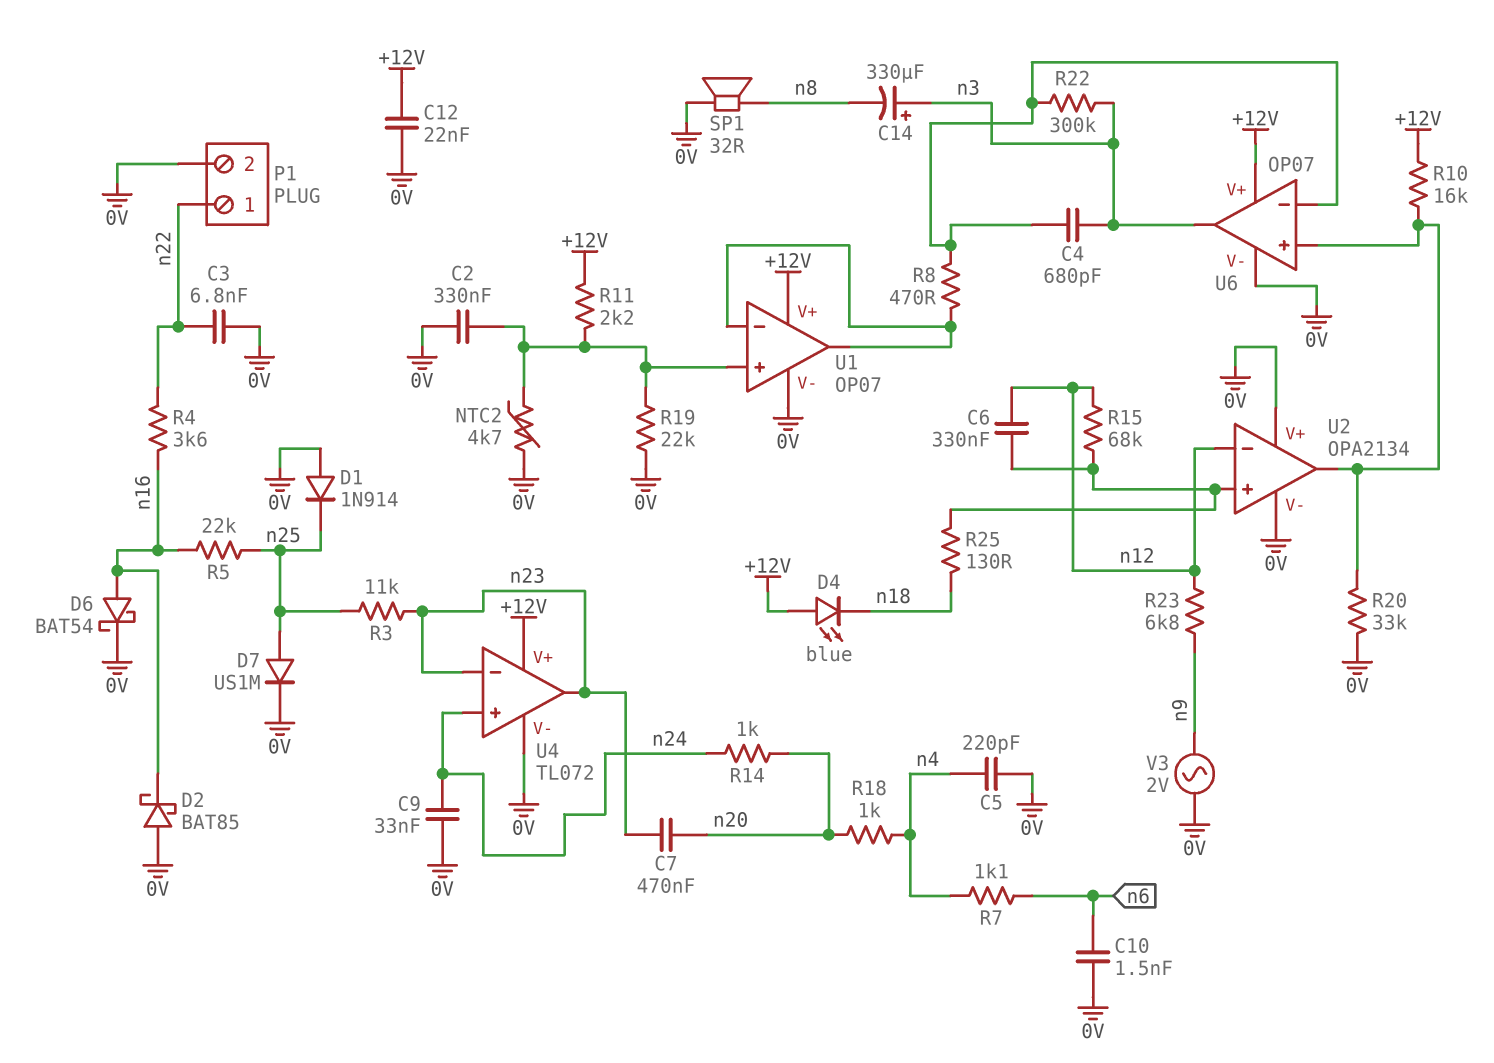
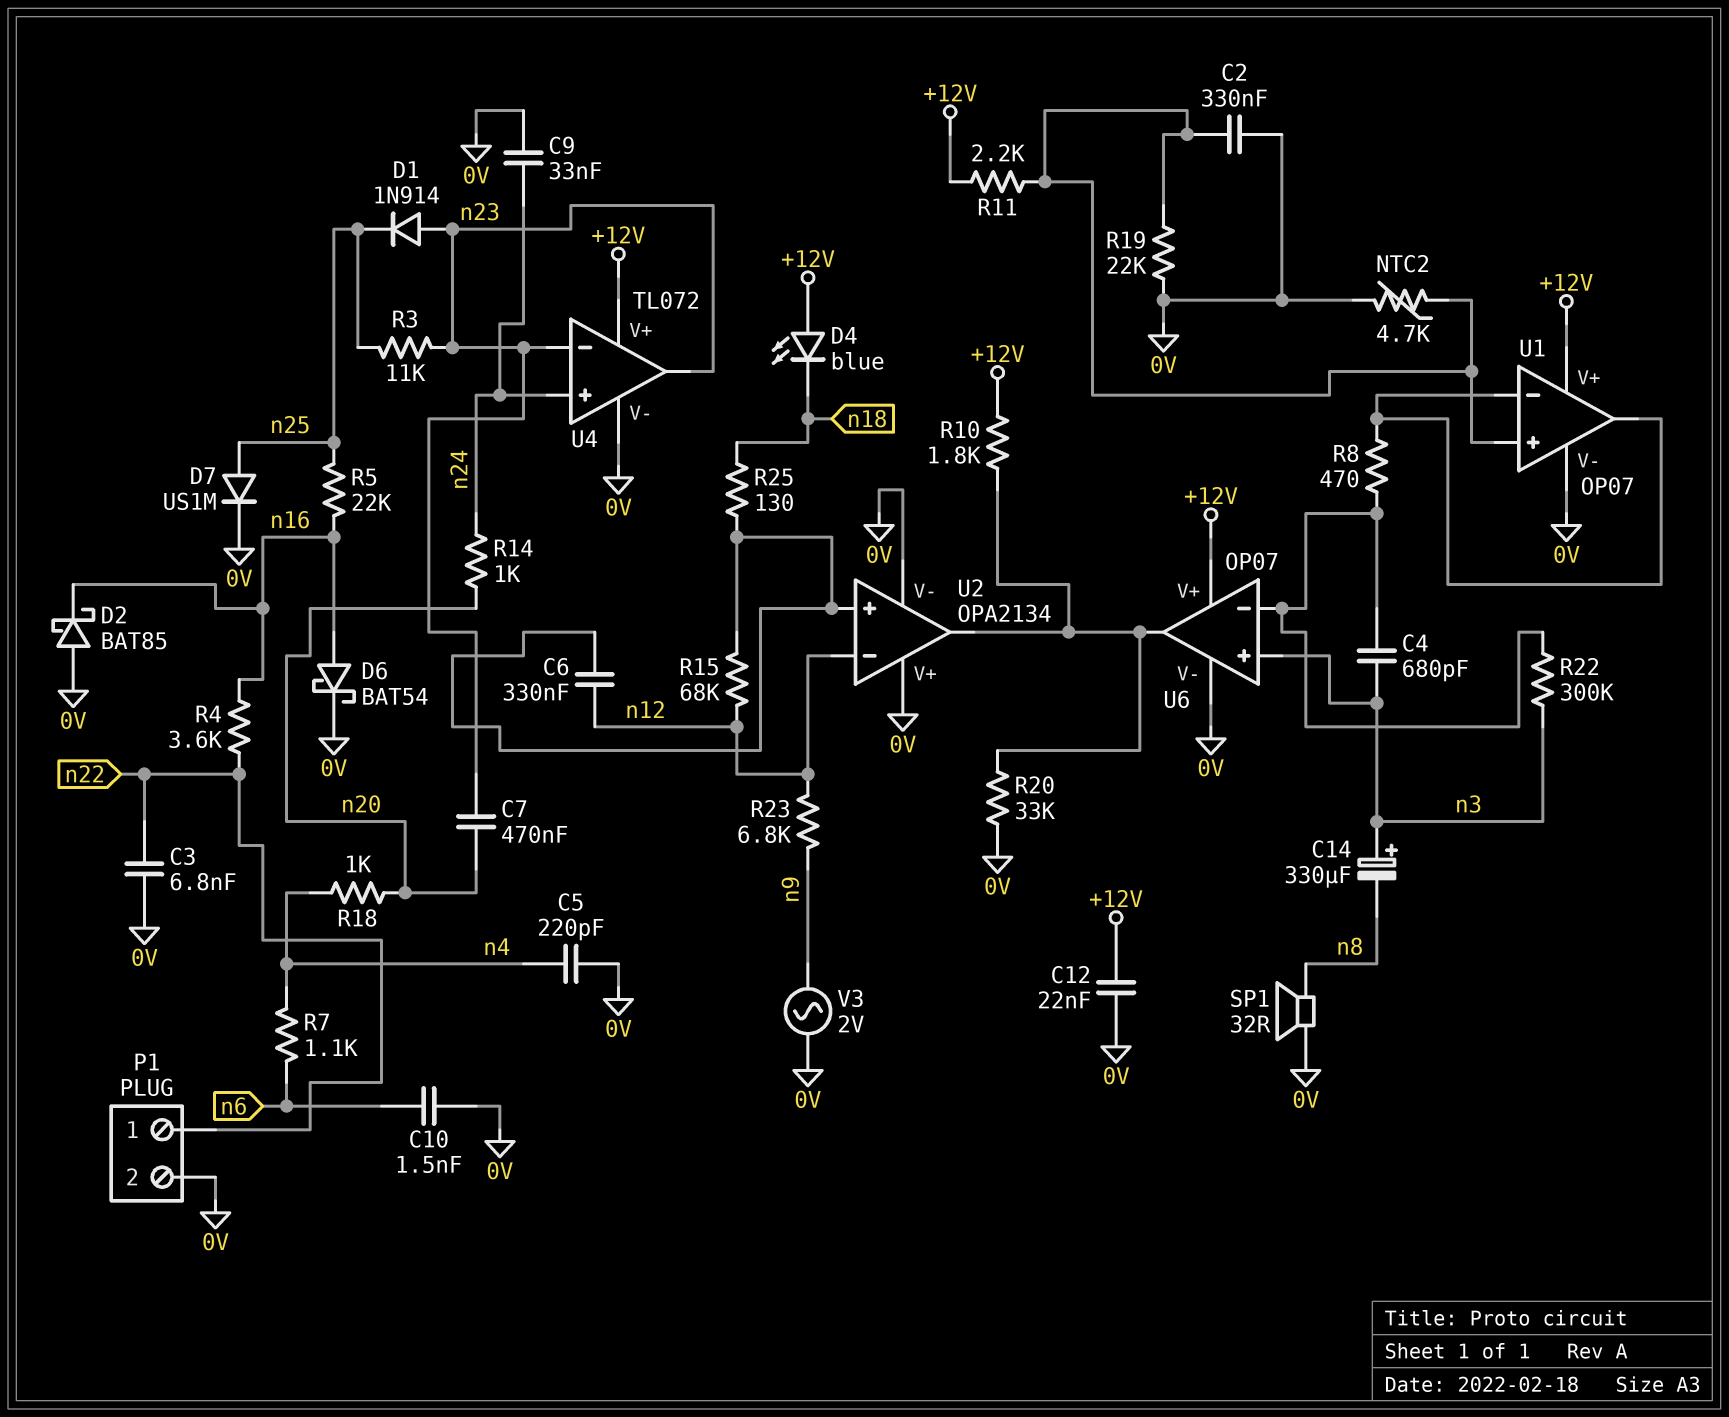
D1: diode 1N914 (A 0V, K n25) -> diode 1N914 (A n23, K n25)
R10: 16k (+12V, U2/out) -> 1.8k (+12V, U2/out)
U6 pin in+: U2/out -> n3
U6 pin out: n3 -> U2/out

